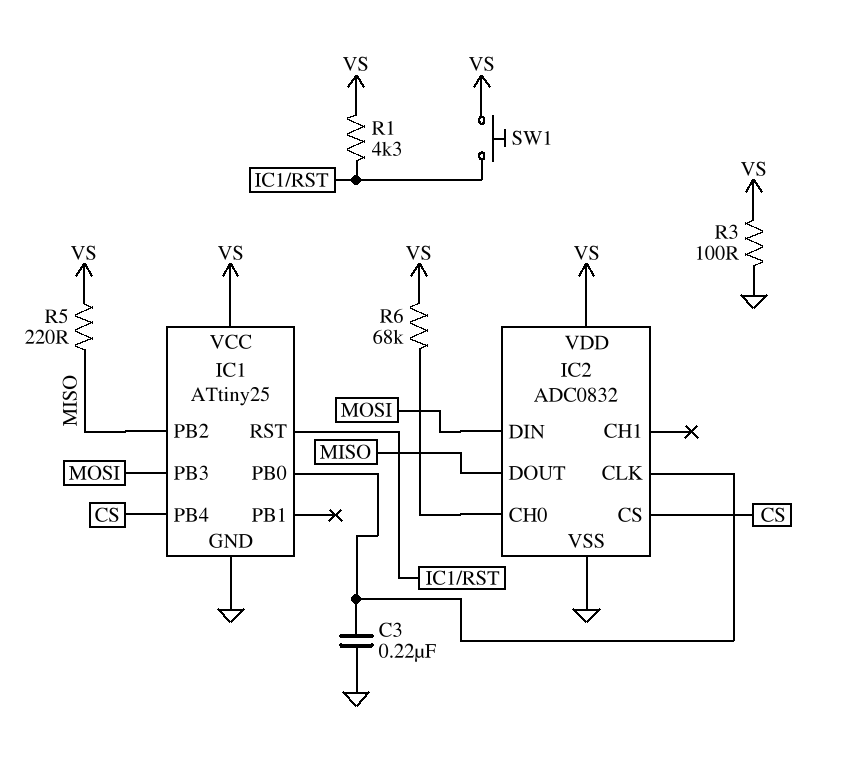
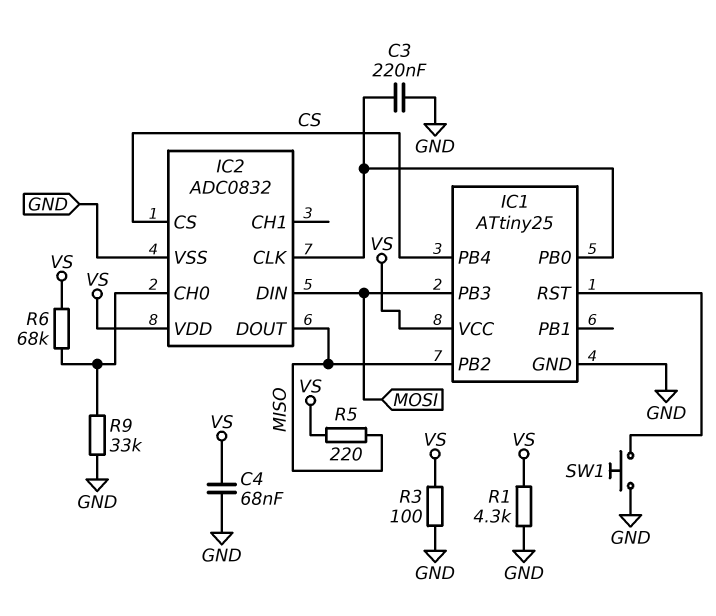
C4: none -> 68nF (GND, VS)
R1: 4.3k (IC1/RST, VS) -> 4.3k (GND, VS)
R9: none -> 33k (GND, IC2/CH0)
SW1: button (IC1/RST, VS) -> button (GND, IC1/RST)

